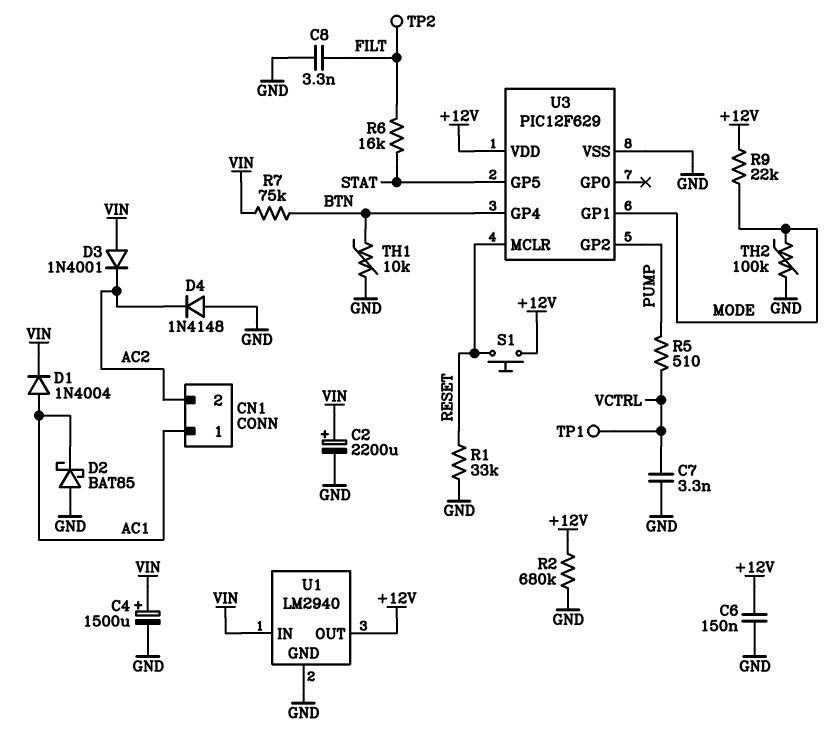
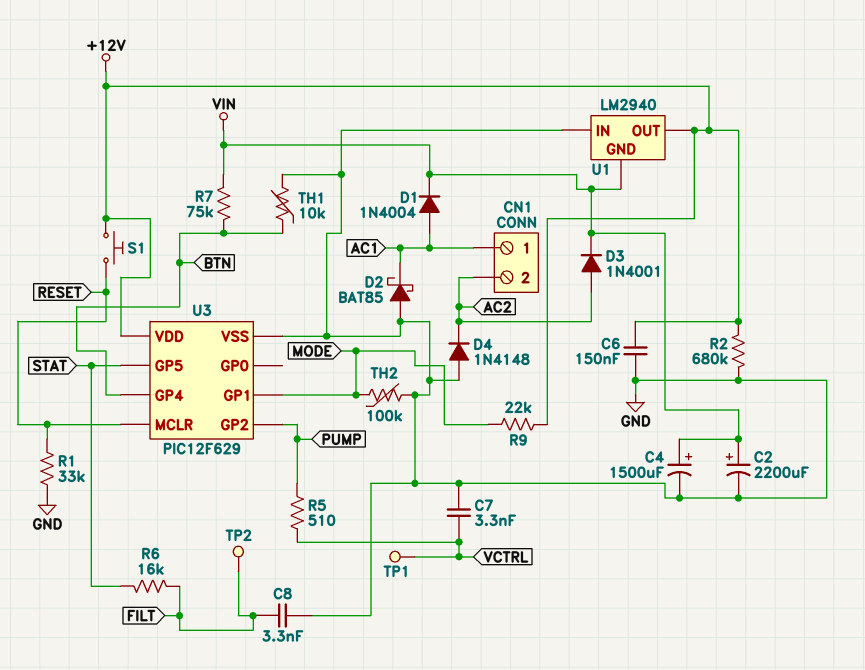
D3: diode 1N4001 (A VIN, K AC2) -> diode 1N4001 (A AC2, K VIN)
U1 pin GND: GND -> VIN
U1 pin IN: VIN -> GND

